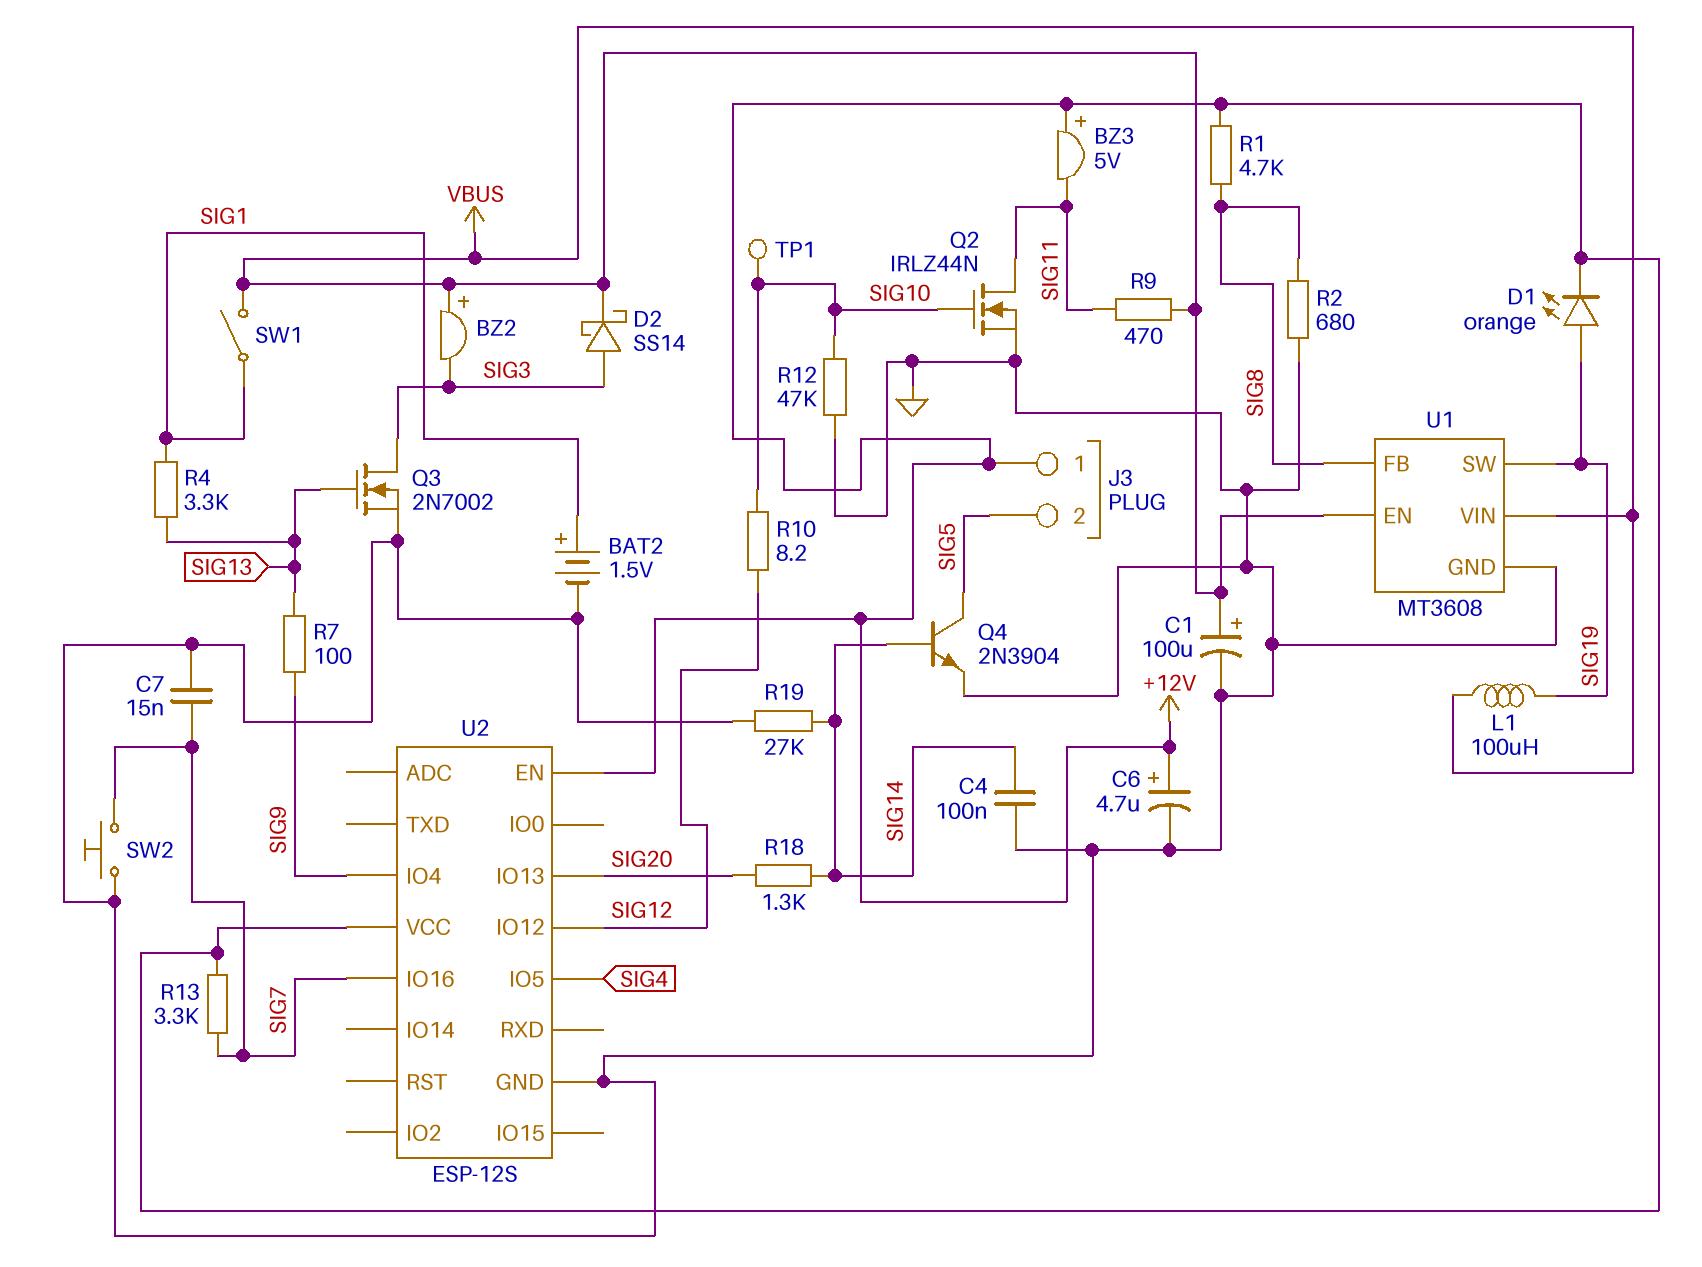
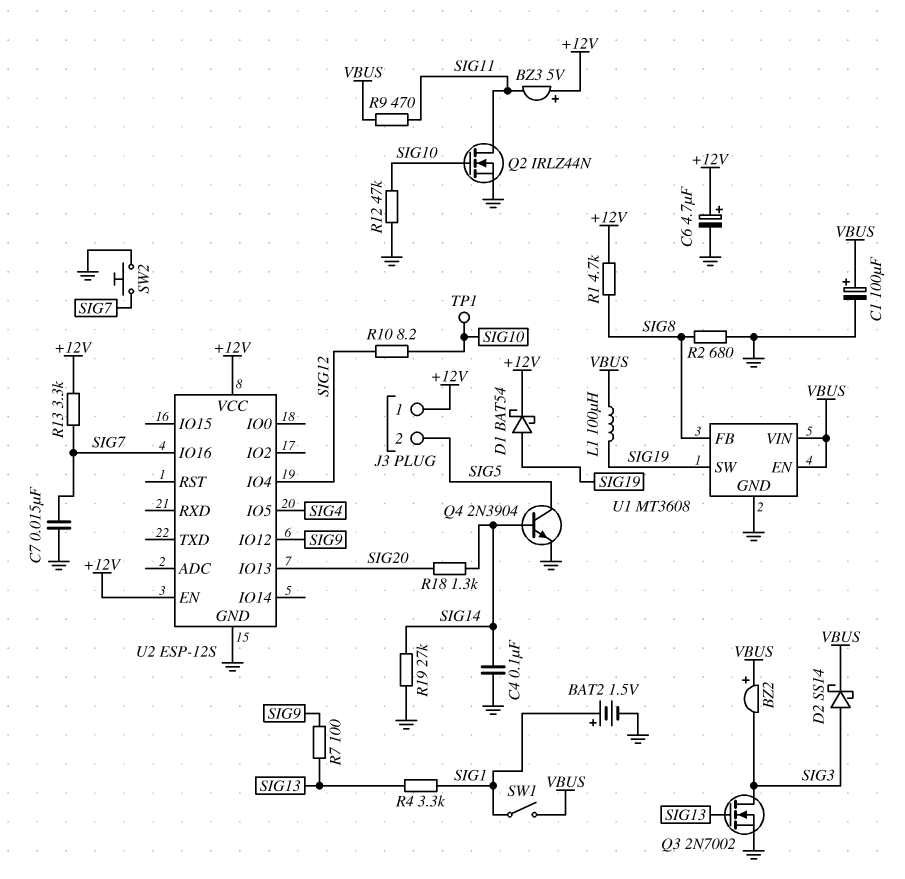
D1: LED orange (A SIG19, K +12V) -> schottky BAT54 (A SIG19, K +12V)
U2 pin IO4: SIG9 -> SIG12
U2 pin IO12: SIG12 -> SIG9

